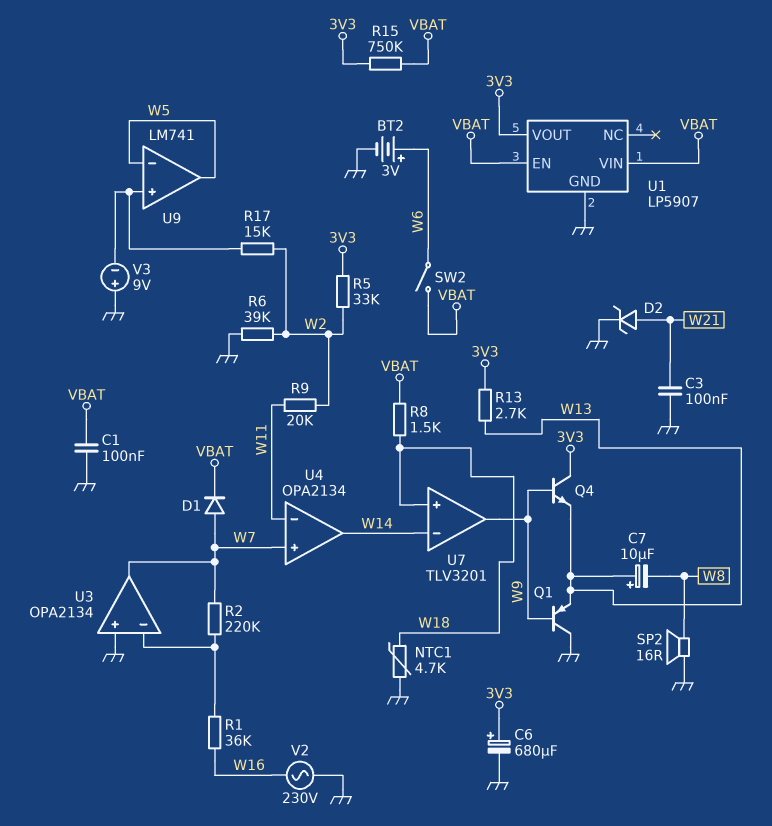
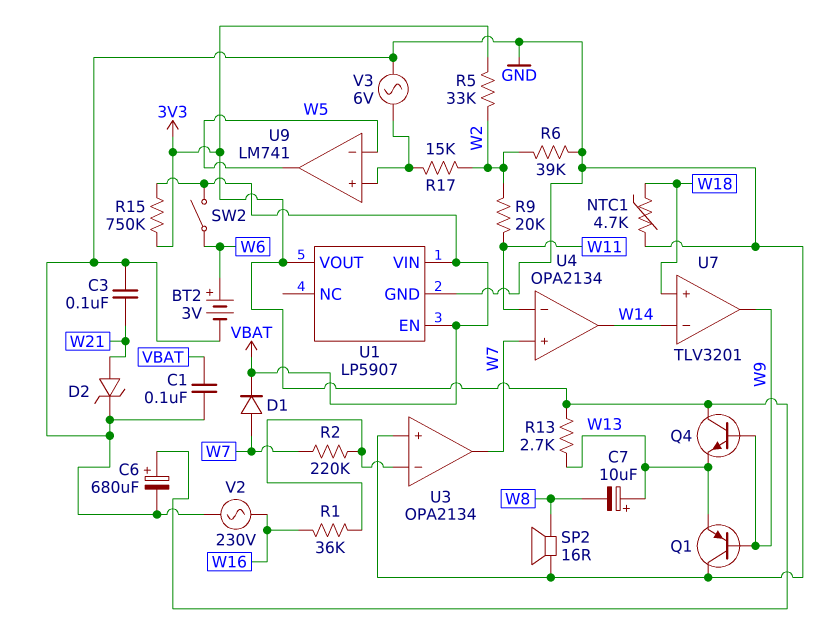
R8: 1.5k (VBAT, W18) -> none
V3: 9V (plus GND, minus U9/in+) -> AC 6V (GND, U9/in+)

